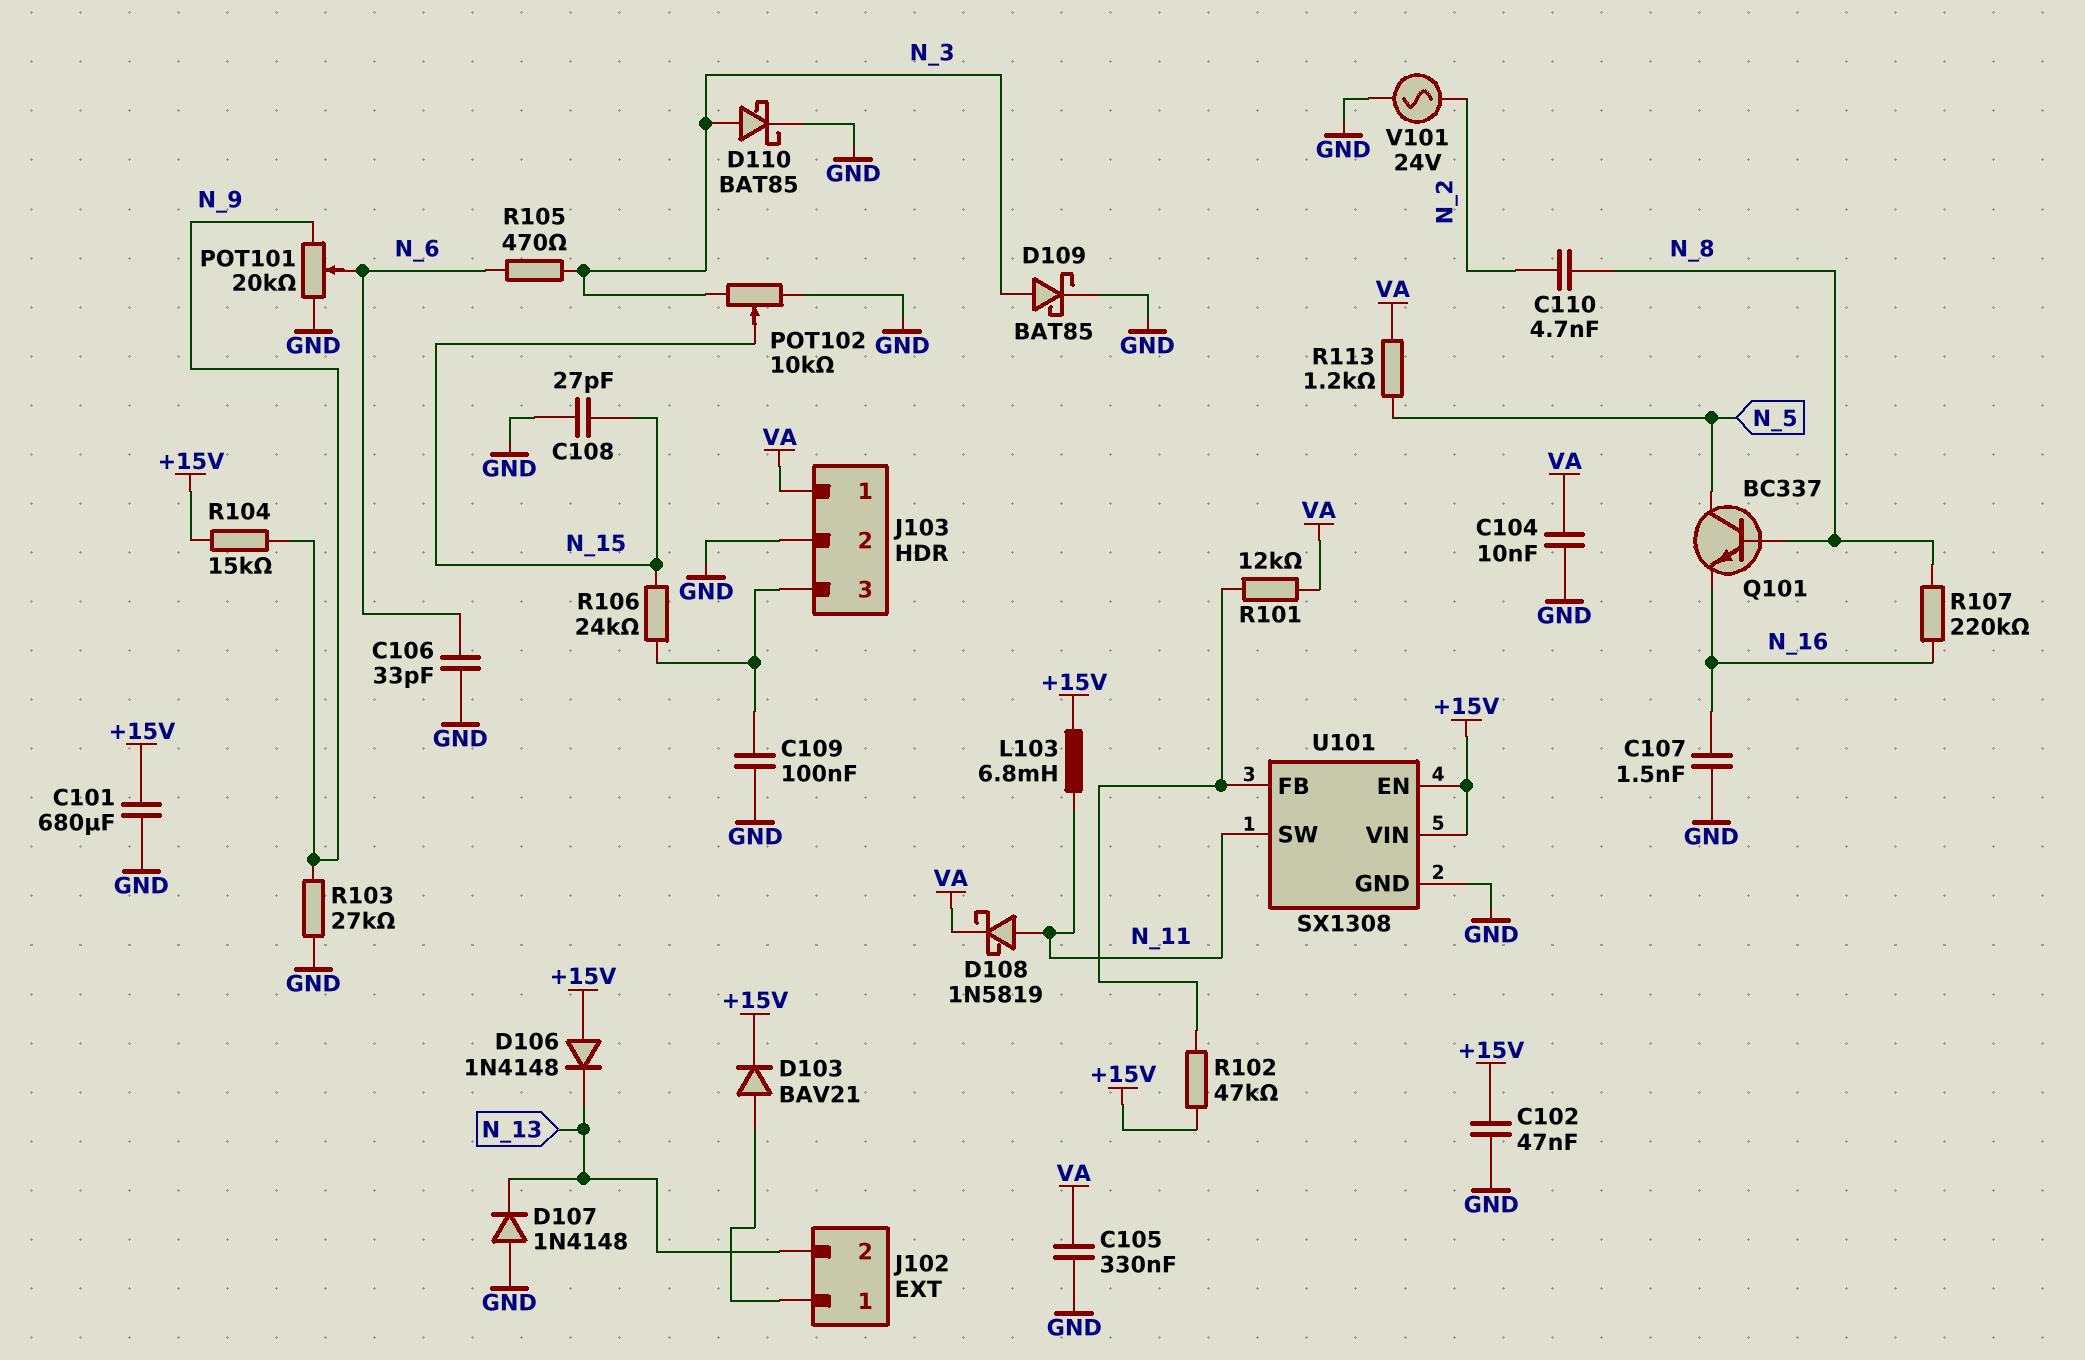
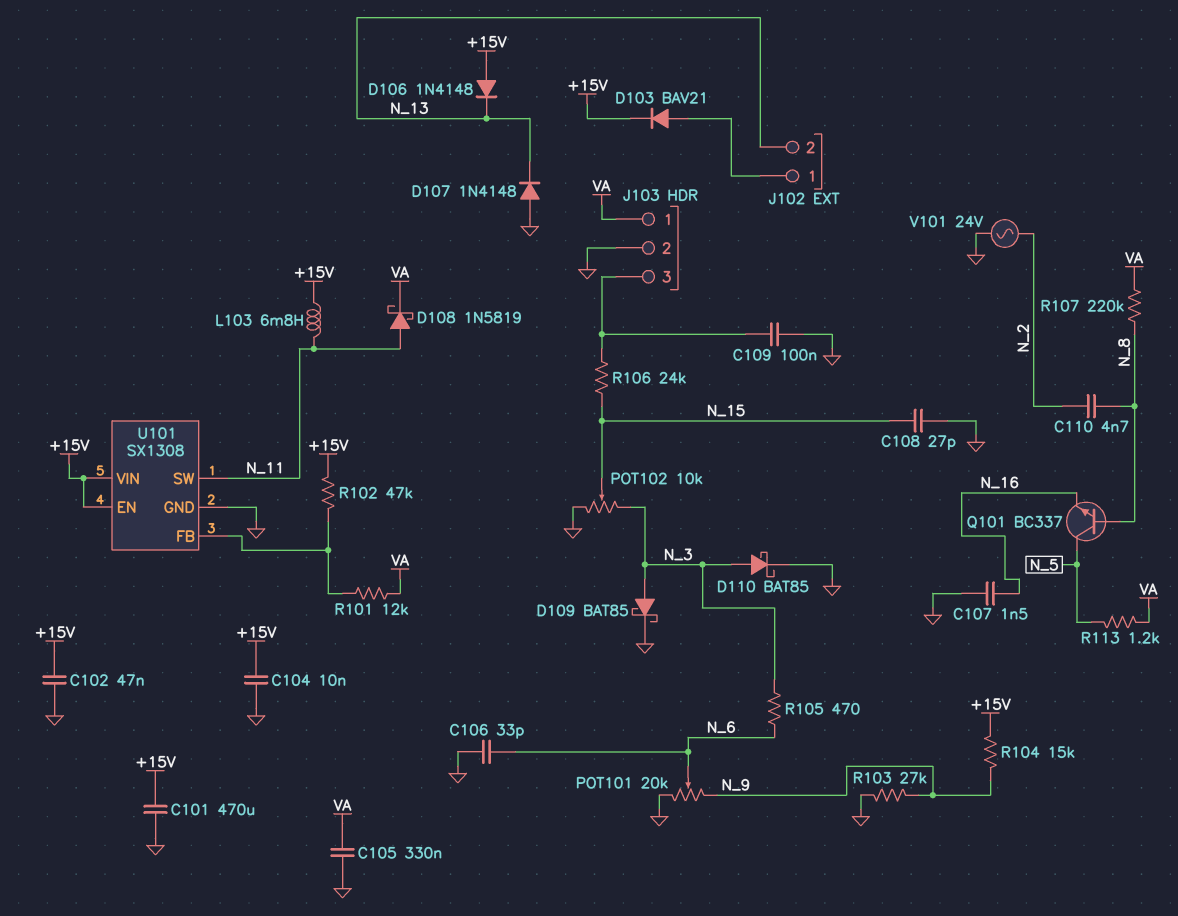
C101: 680uF (+15V, GND) -> 470uF (+15V, GND)
C104: 10nF (GND, VA) -> 10nF (+15V, GND)
R107: 220k (N_8, N_16) -> 220k (N_8, VA)

